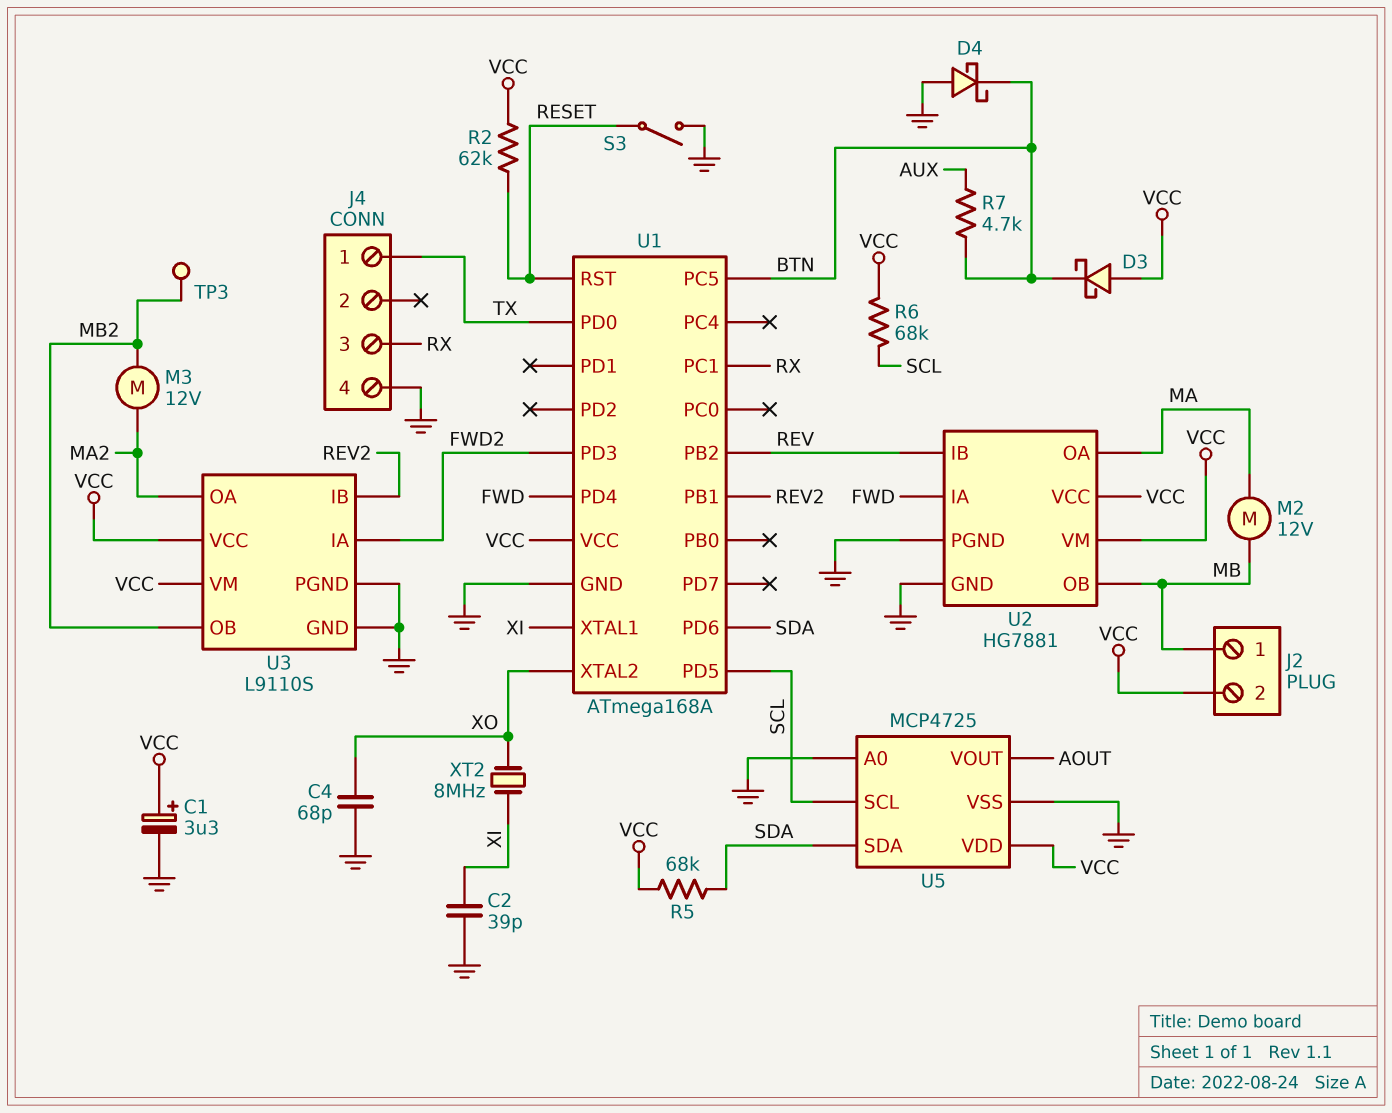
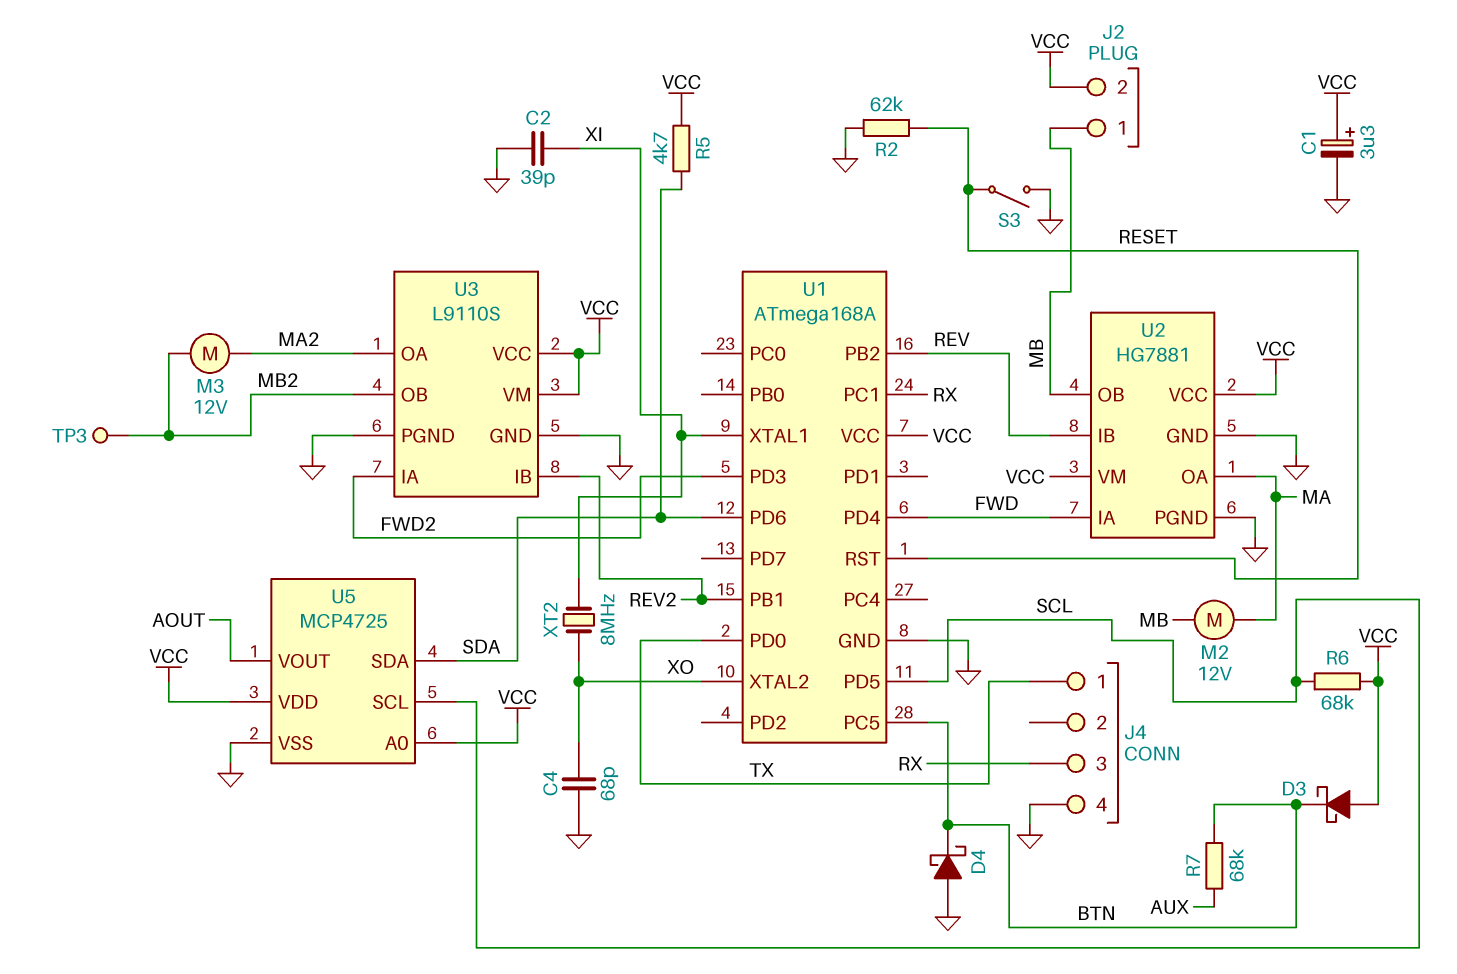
R2: 62k (RESET, VCC) -> 62k (GND, RESET)
R5: 68k (SDA, VCC) -> 4.7k (SDA, VCC)
R7: 4.7k (AUX, BTN) -> 68k (AUX, BTN)
U5 pin A0: GND -> VCC

